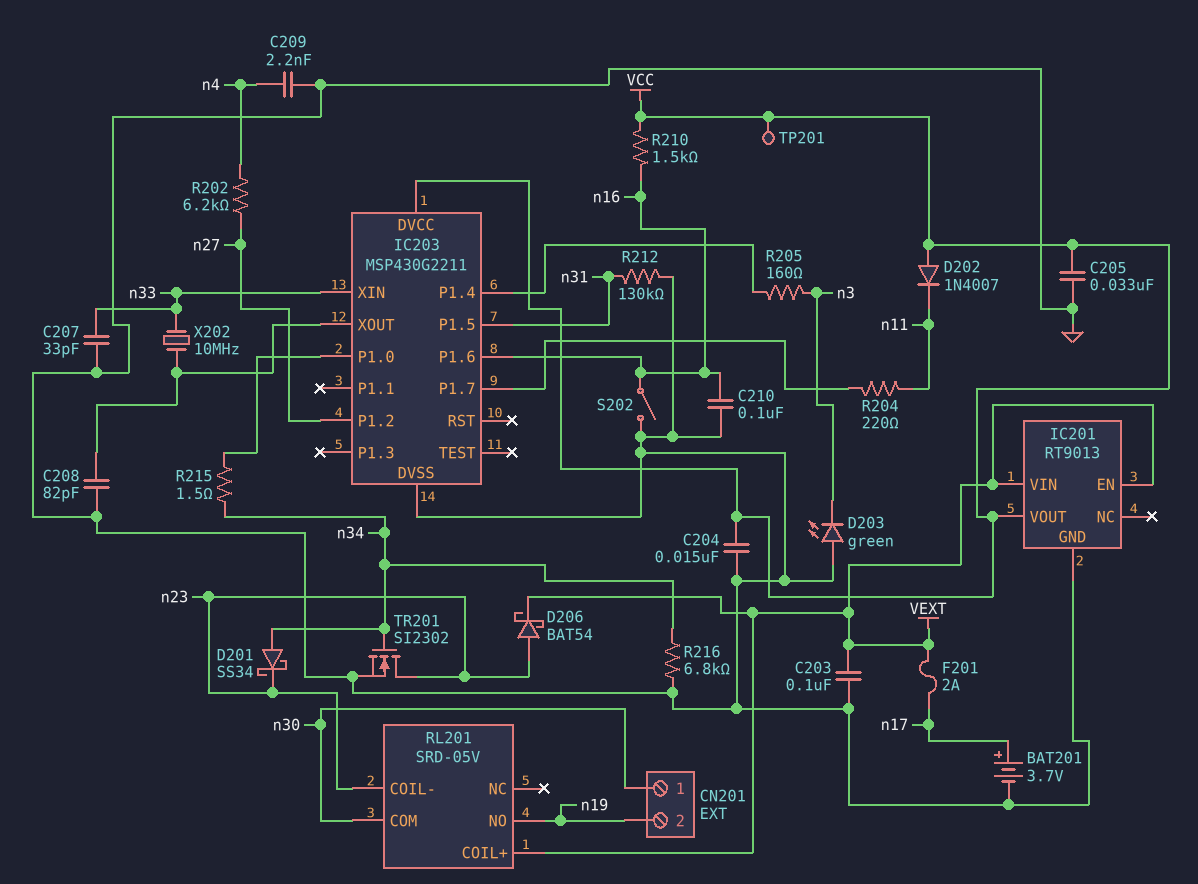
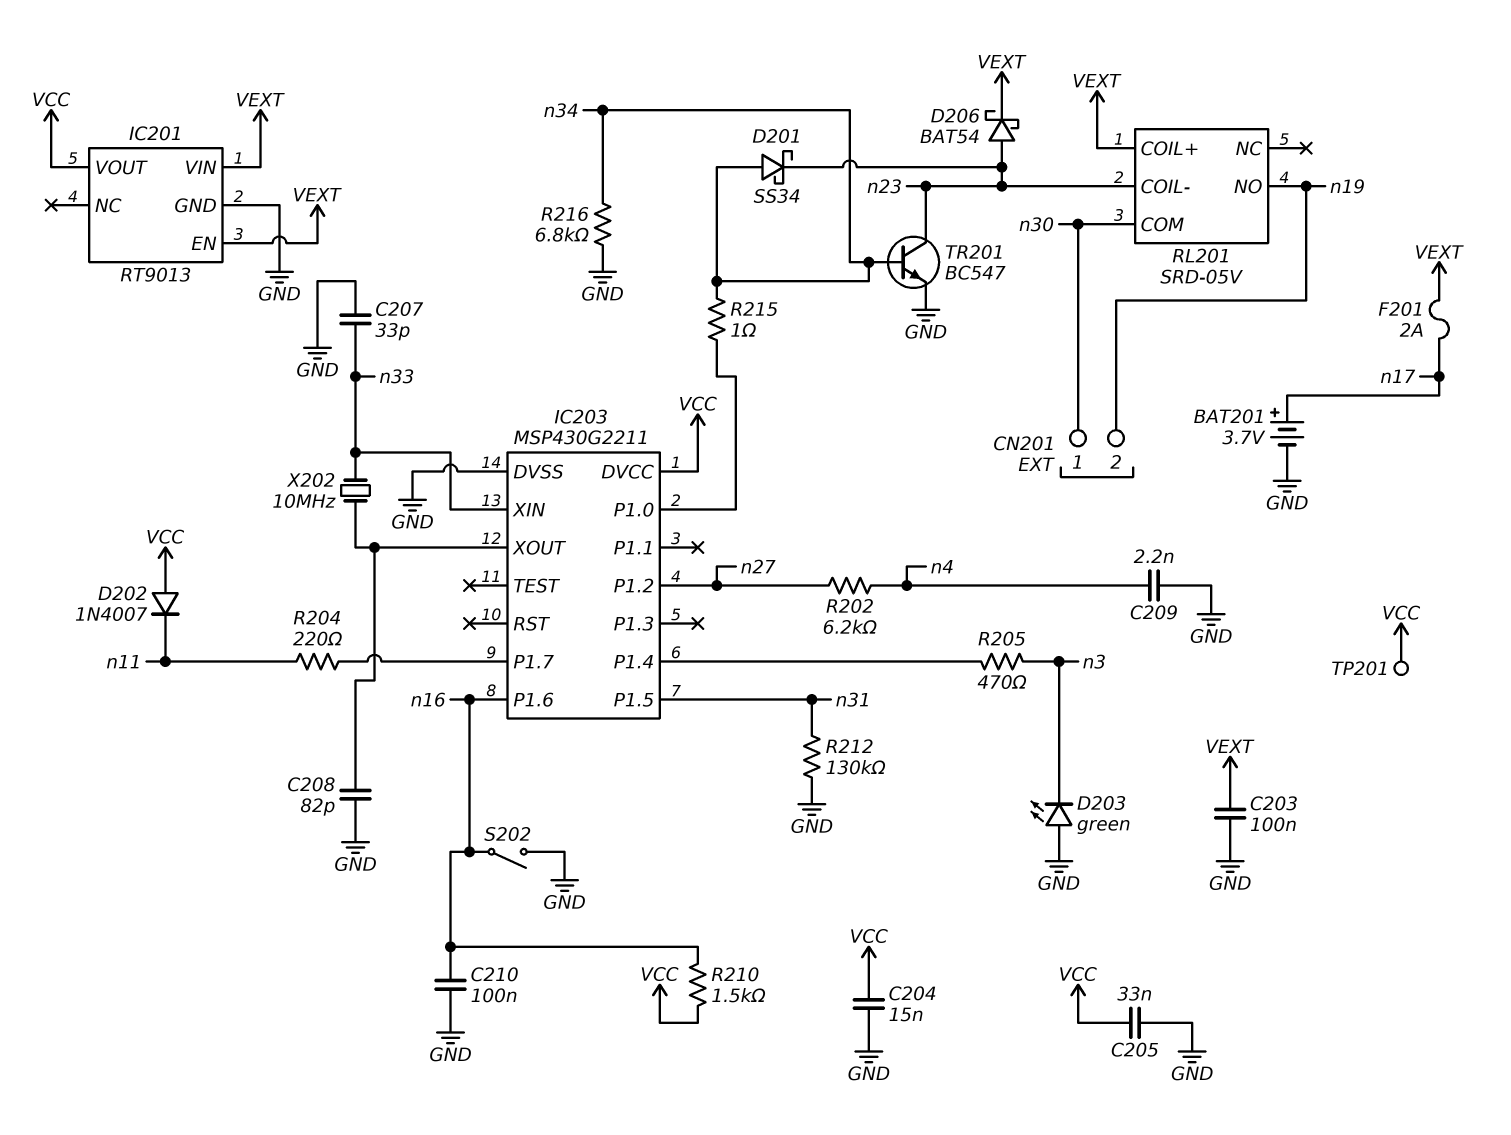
R205: 160 (IC203/P1.4, n3) -> 470 (IC203/P1.4, n3)
R215: 1.5 (IC203/P1.0, n34) -> 1 (IC203/P1.0, n34)
TR201: NMOS SI2302 (G n34, D n23, S GND) -> NPN BC547 (B n34, C n23, E GND)

